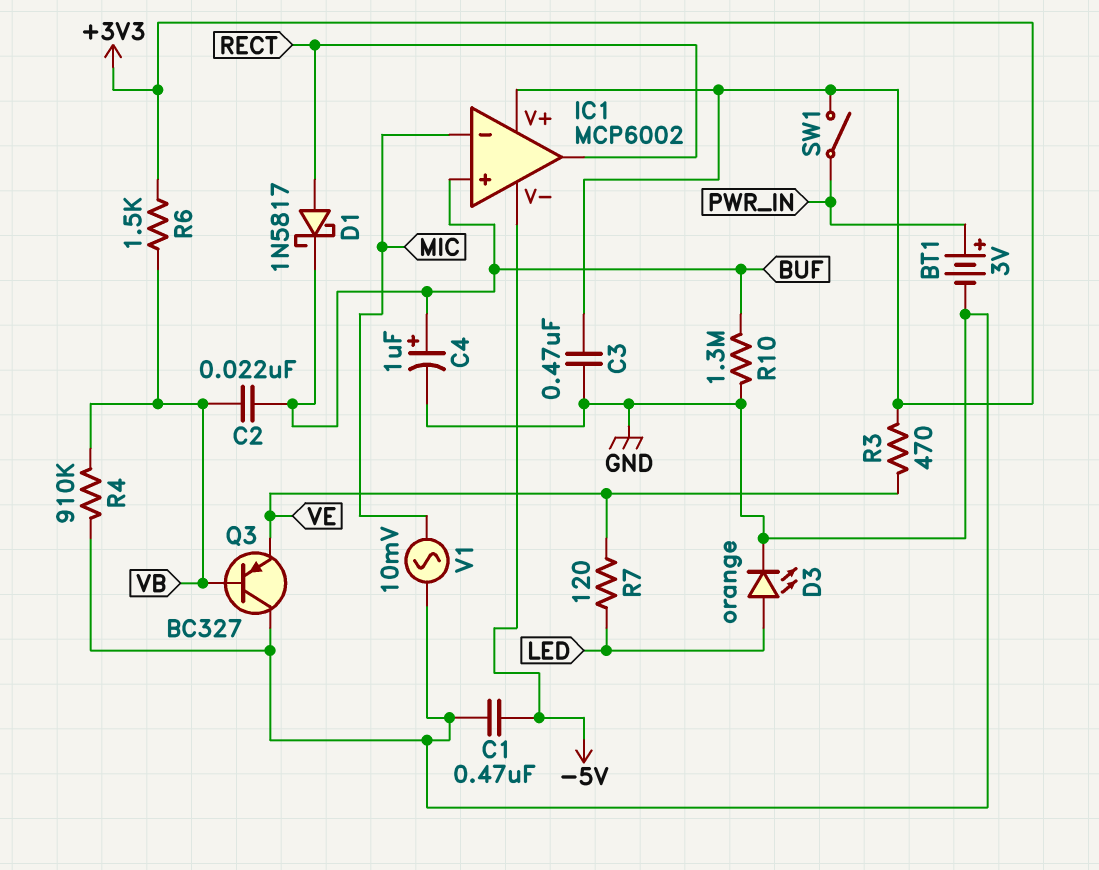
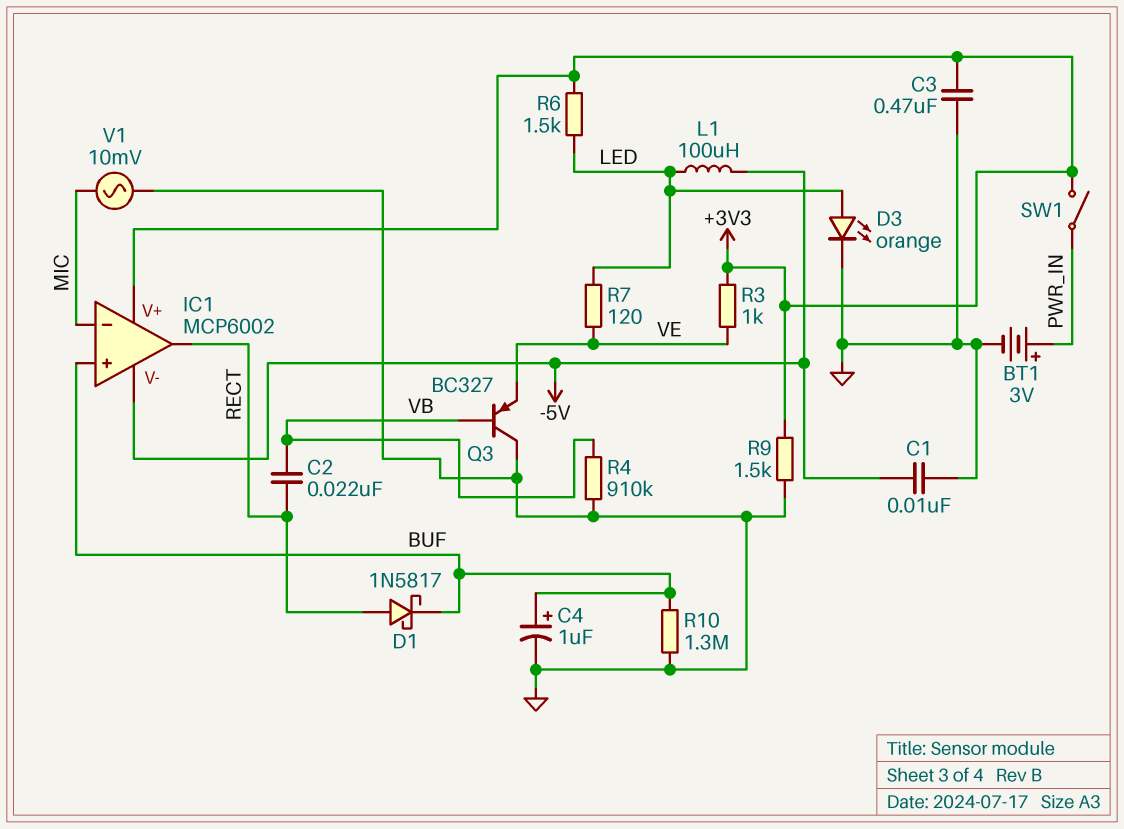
C1: 470nF (-5V, GND) -> 10nF (-5V, GND)
C2: 22nF (BUF, VB) -> 22nF (RECT, VB)
L1: none -> 100uH (-5V, LED)
R3: 470 (+3V3, VE) -> 1k (+3V3, VE)
R6: 1.5k (+3V3, VB) -> 1.5k (+3V3, LED)
R9: none -> 1.5k (+3V3, GND)

